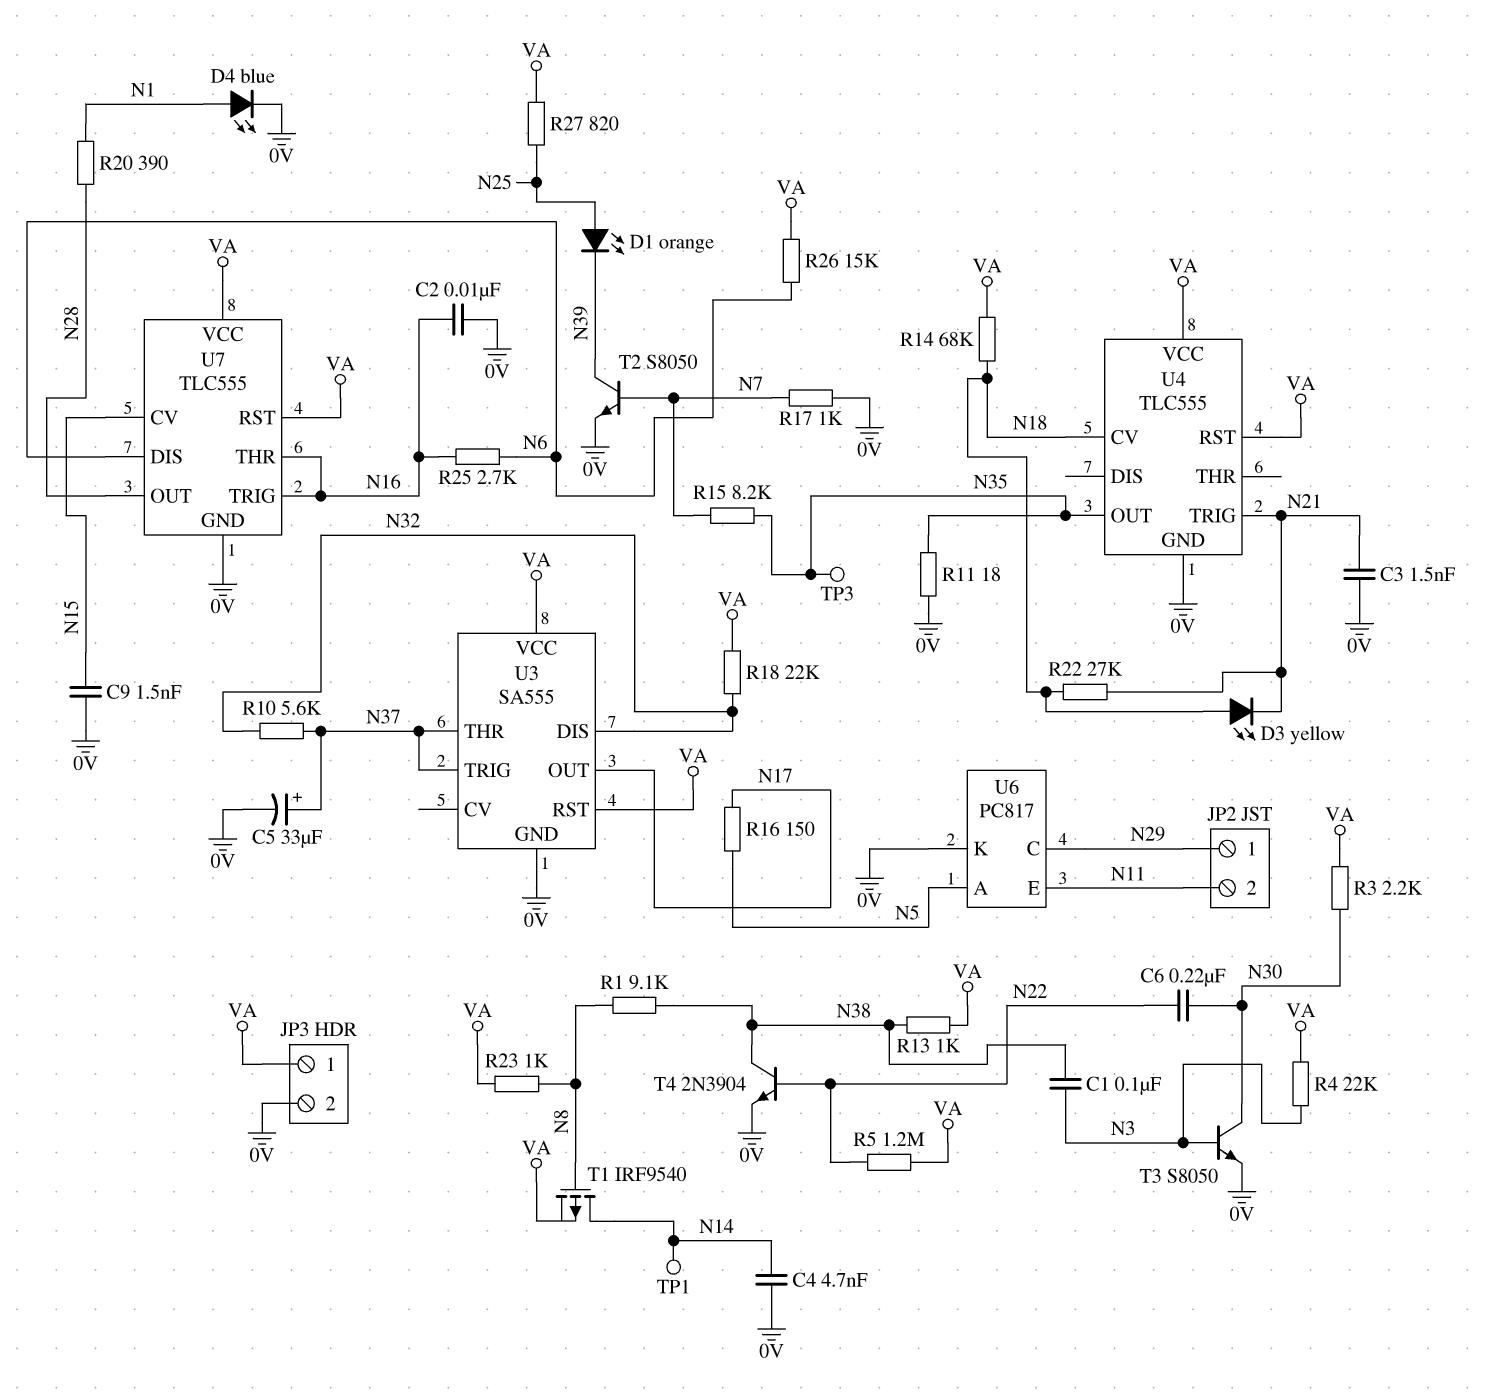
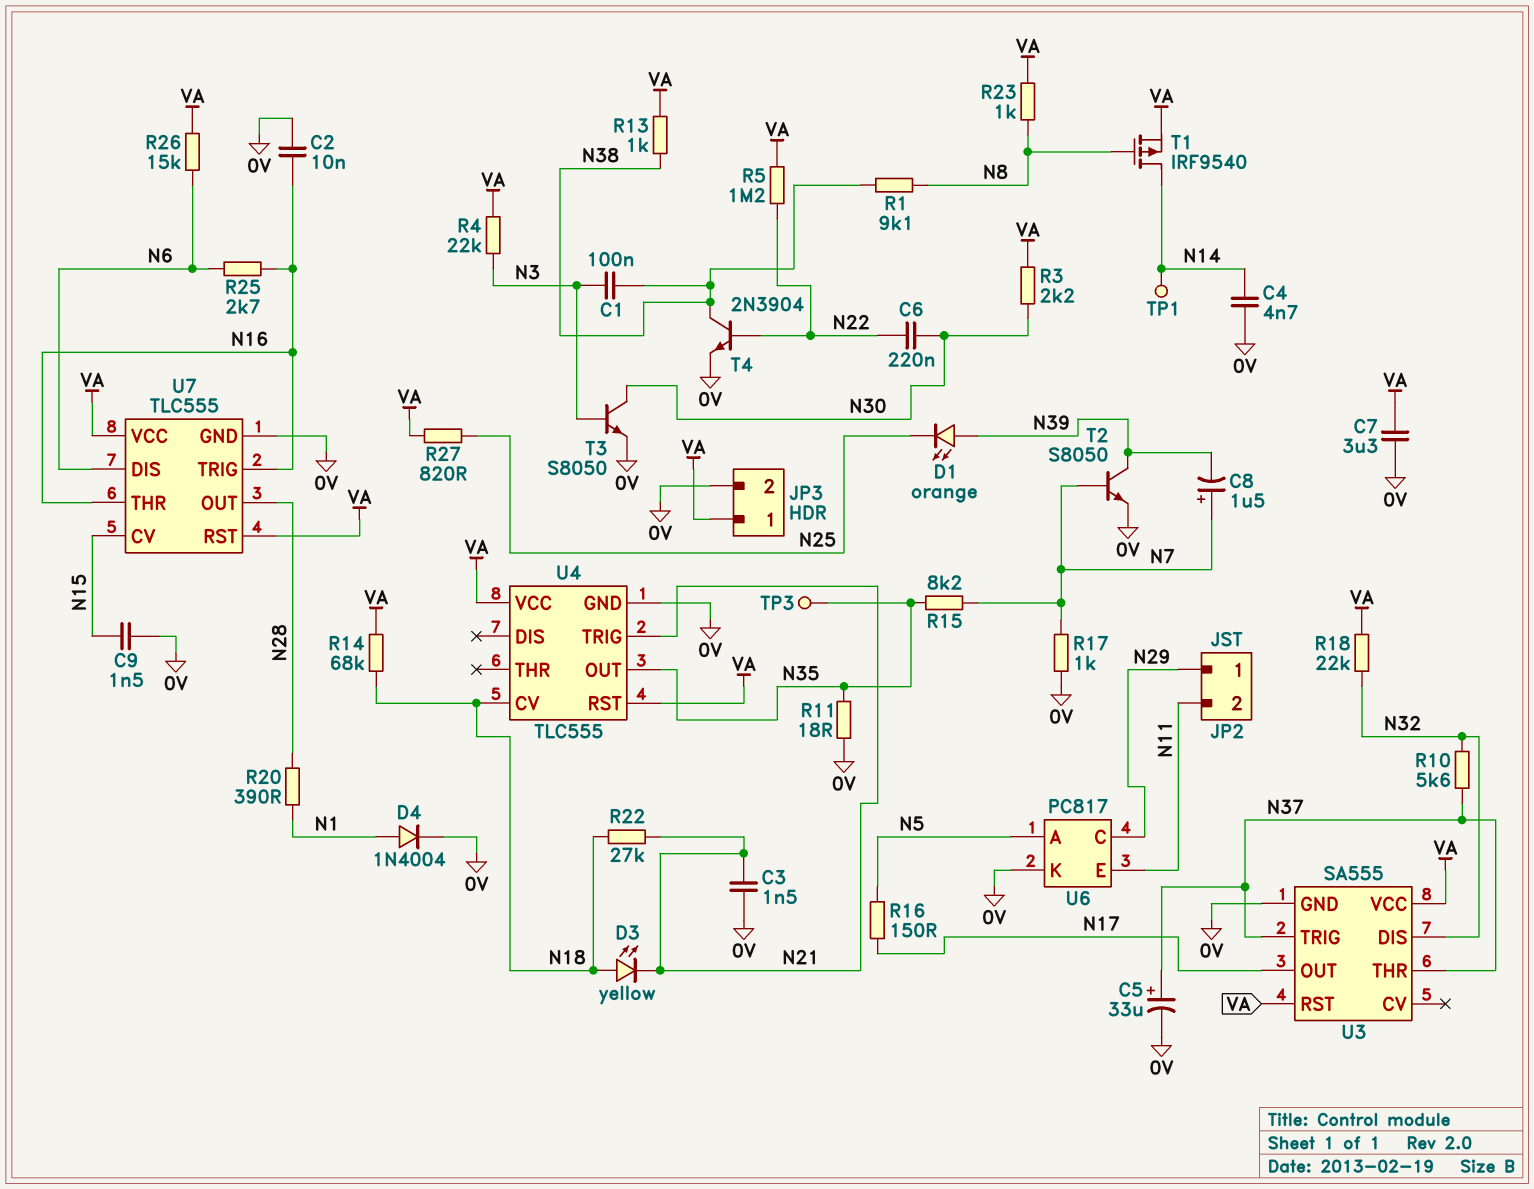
C7: none -> 3.3uF (0V, VA)
C8: none -> 1.5uF (plus N7, minus N39)
D1: LED orange (A N25, K N39) -> LED orange (A N39, K N25)
D4: LED blue (A N1, K 0V) -> diode 1N4004 (A N1, K 0V)

